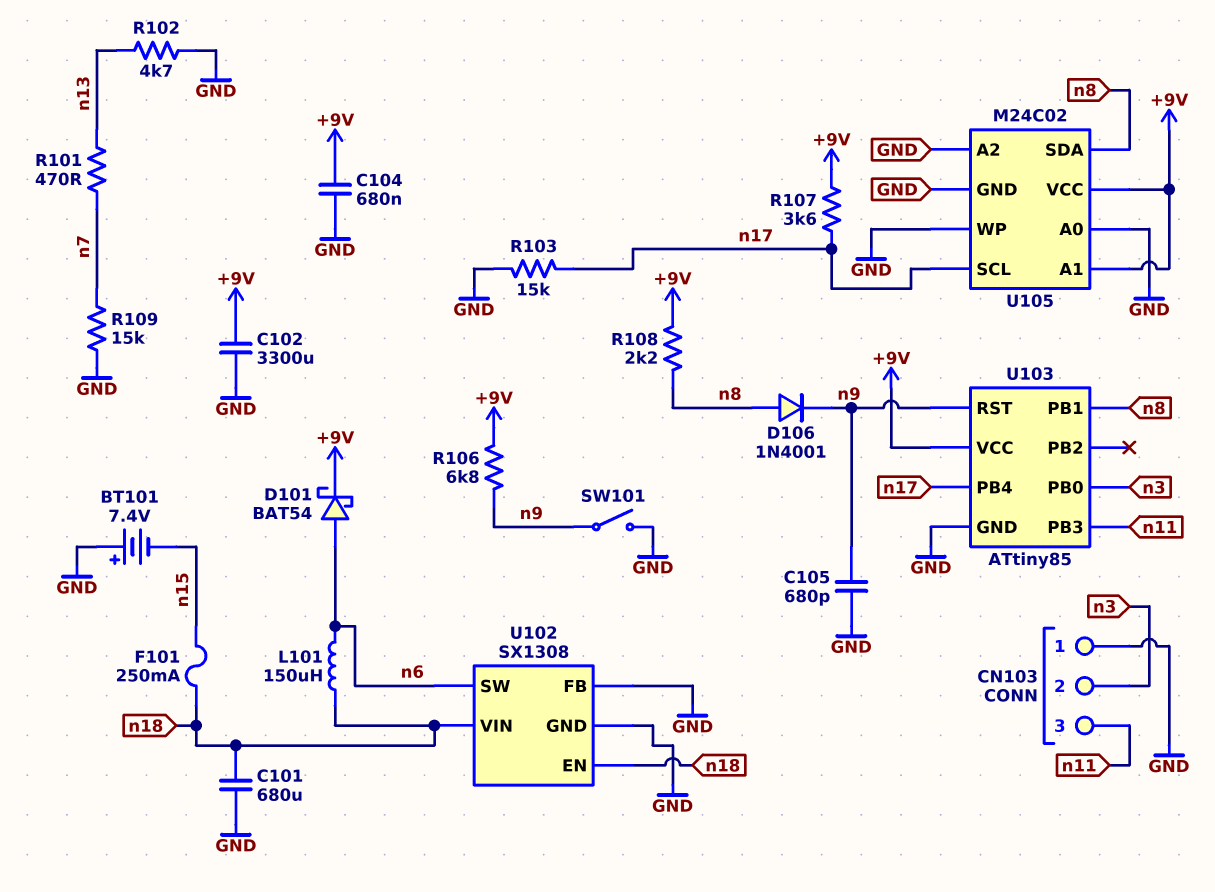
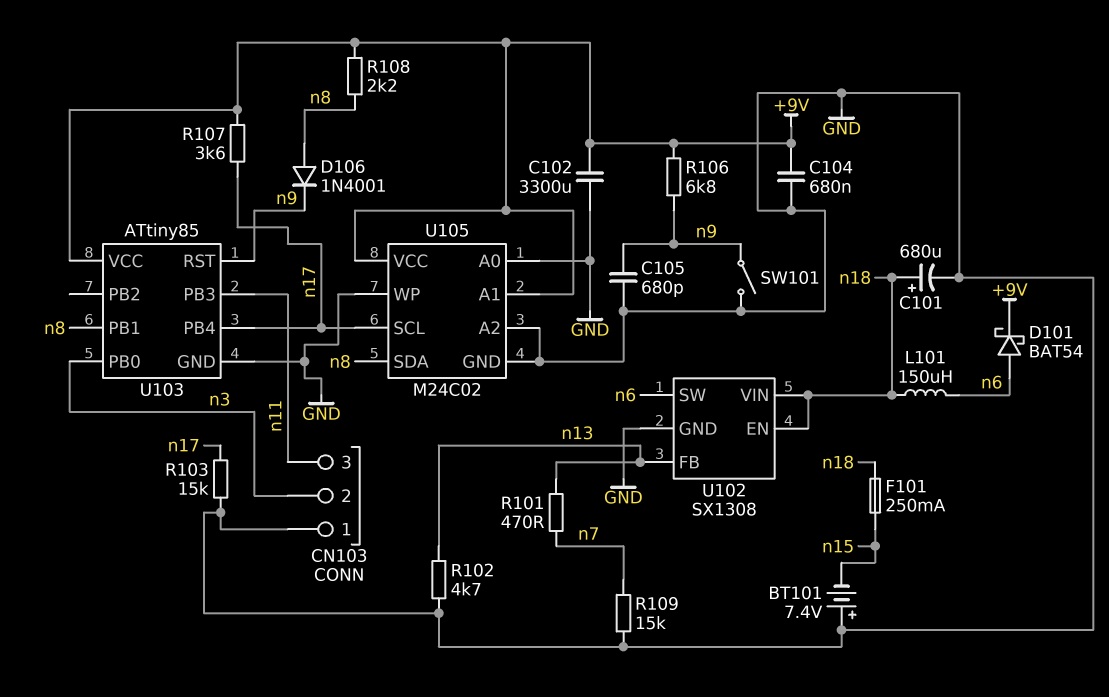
C101: 680uF (GND, n18) -> 680uF (plus n18, minus GND)
U102 pin FB: GND -> n13

